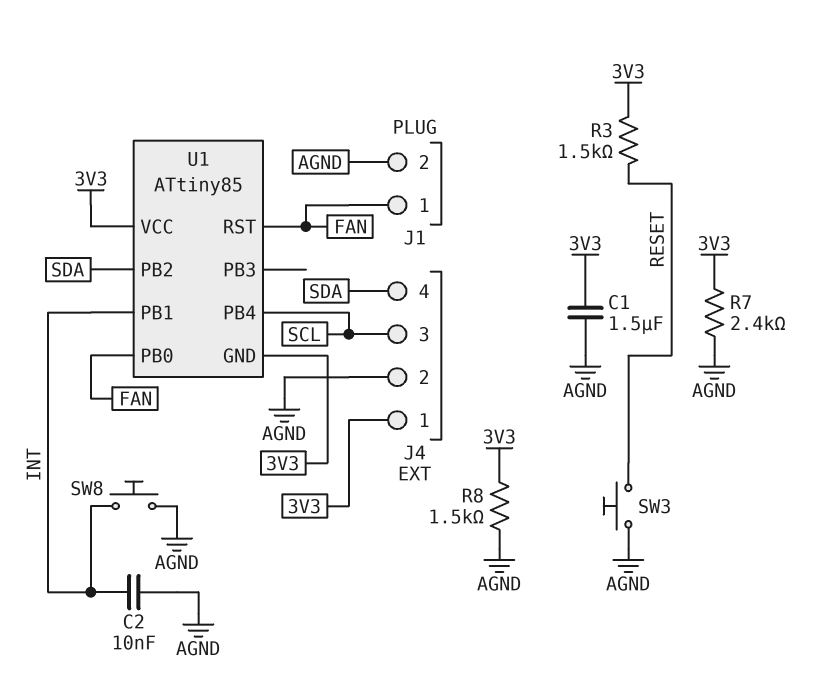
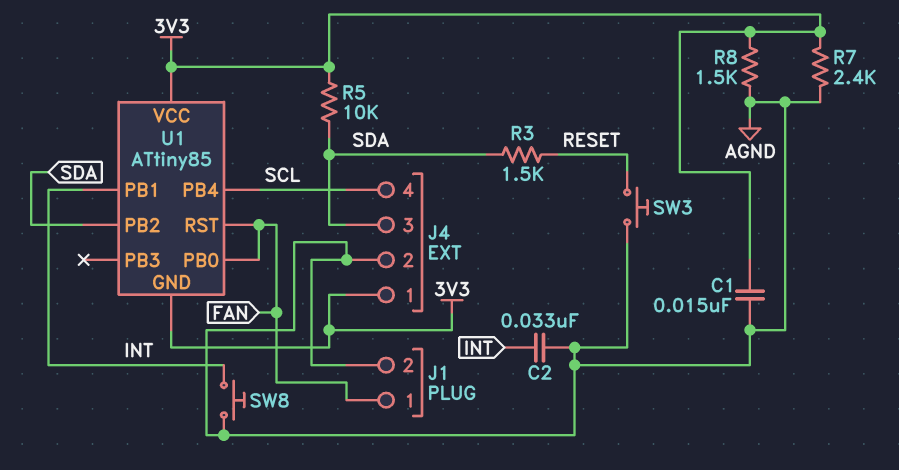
C1: 1.5uF (3V3, AGND) -> 15nF (3V3, AGND)
C2: 10nF (AGND, INT) -> 33nF (AGND, INT)
J4 pin 3: SCL -> SDA
J4 pin 4: SDA -> SCL
R3: 1.5k (3V3, RESET) -> 1.5k (RESET, SDA)
R5: none -> 10k (3V3, SDA)

